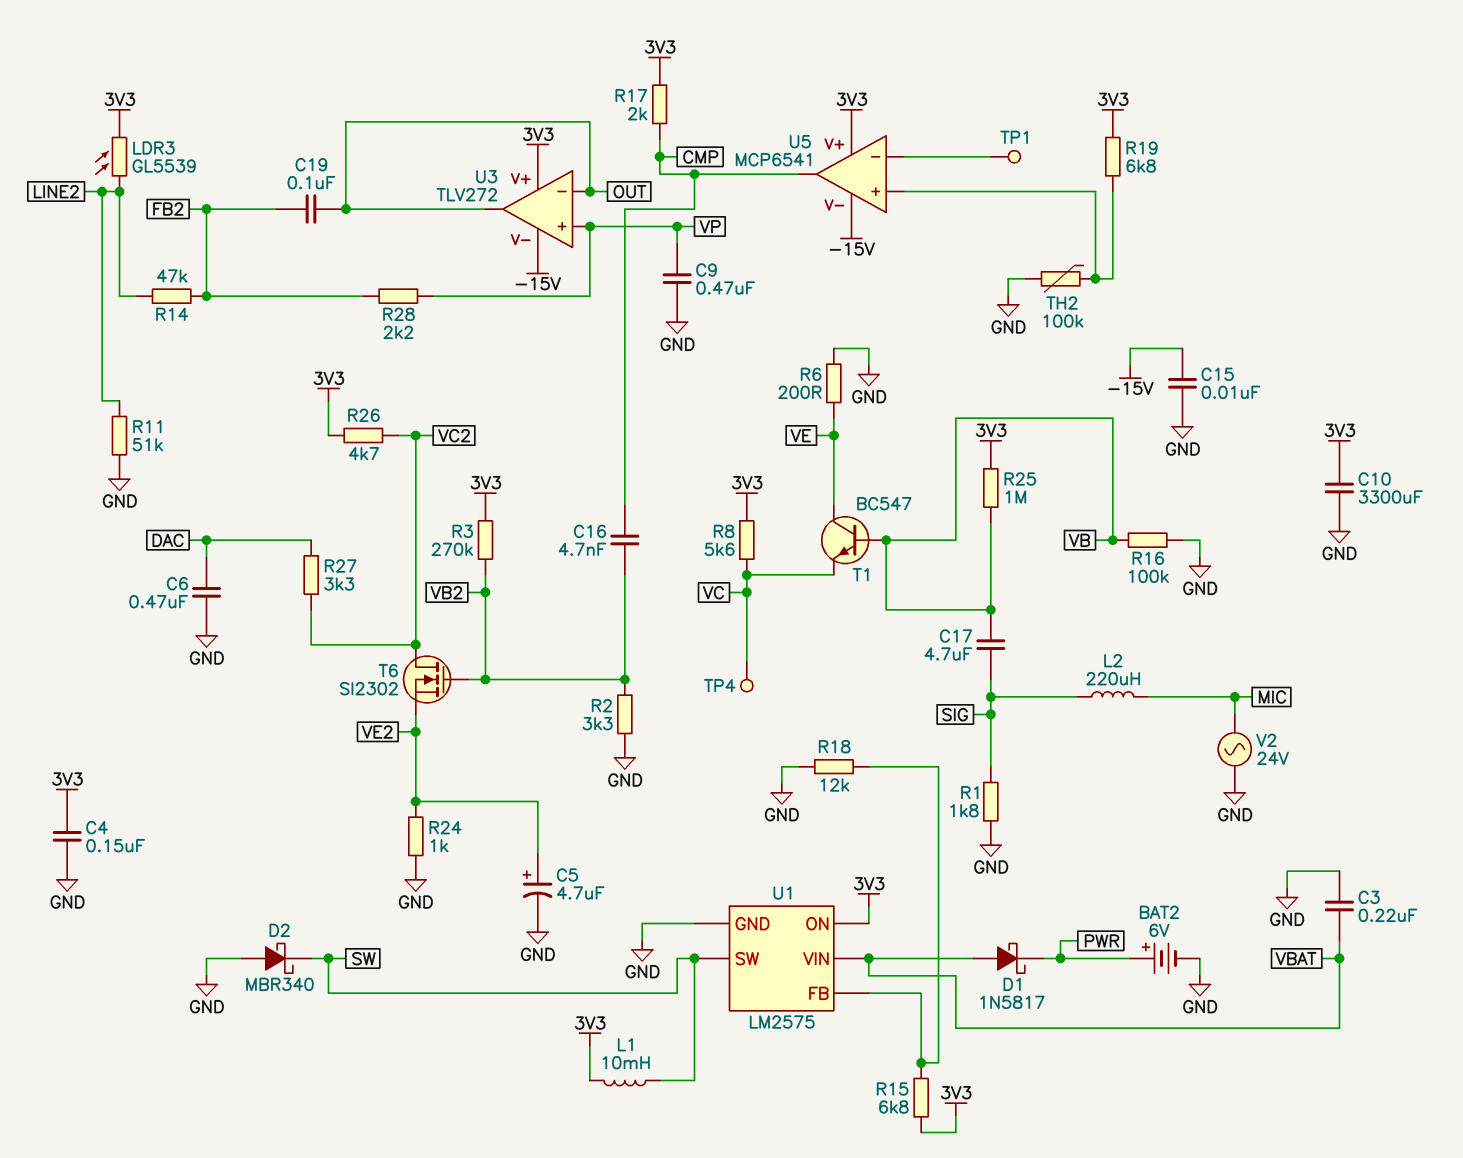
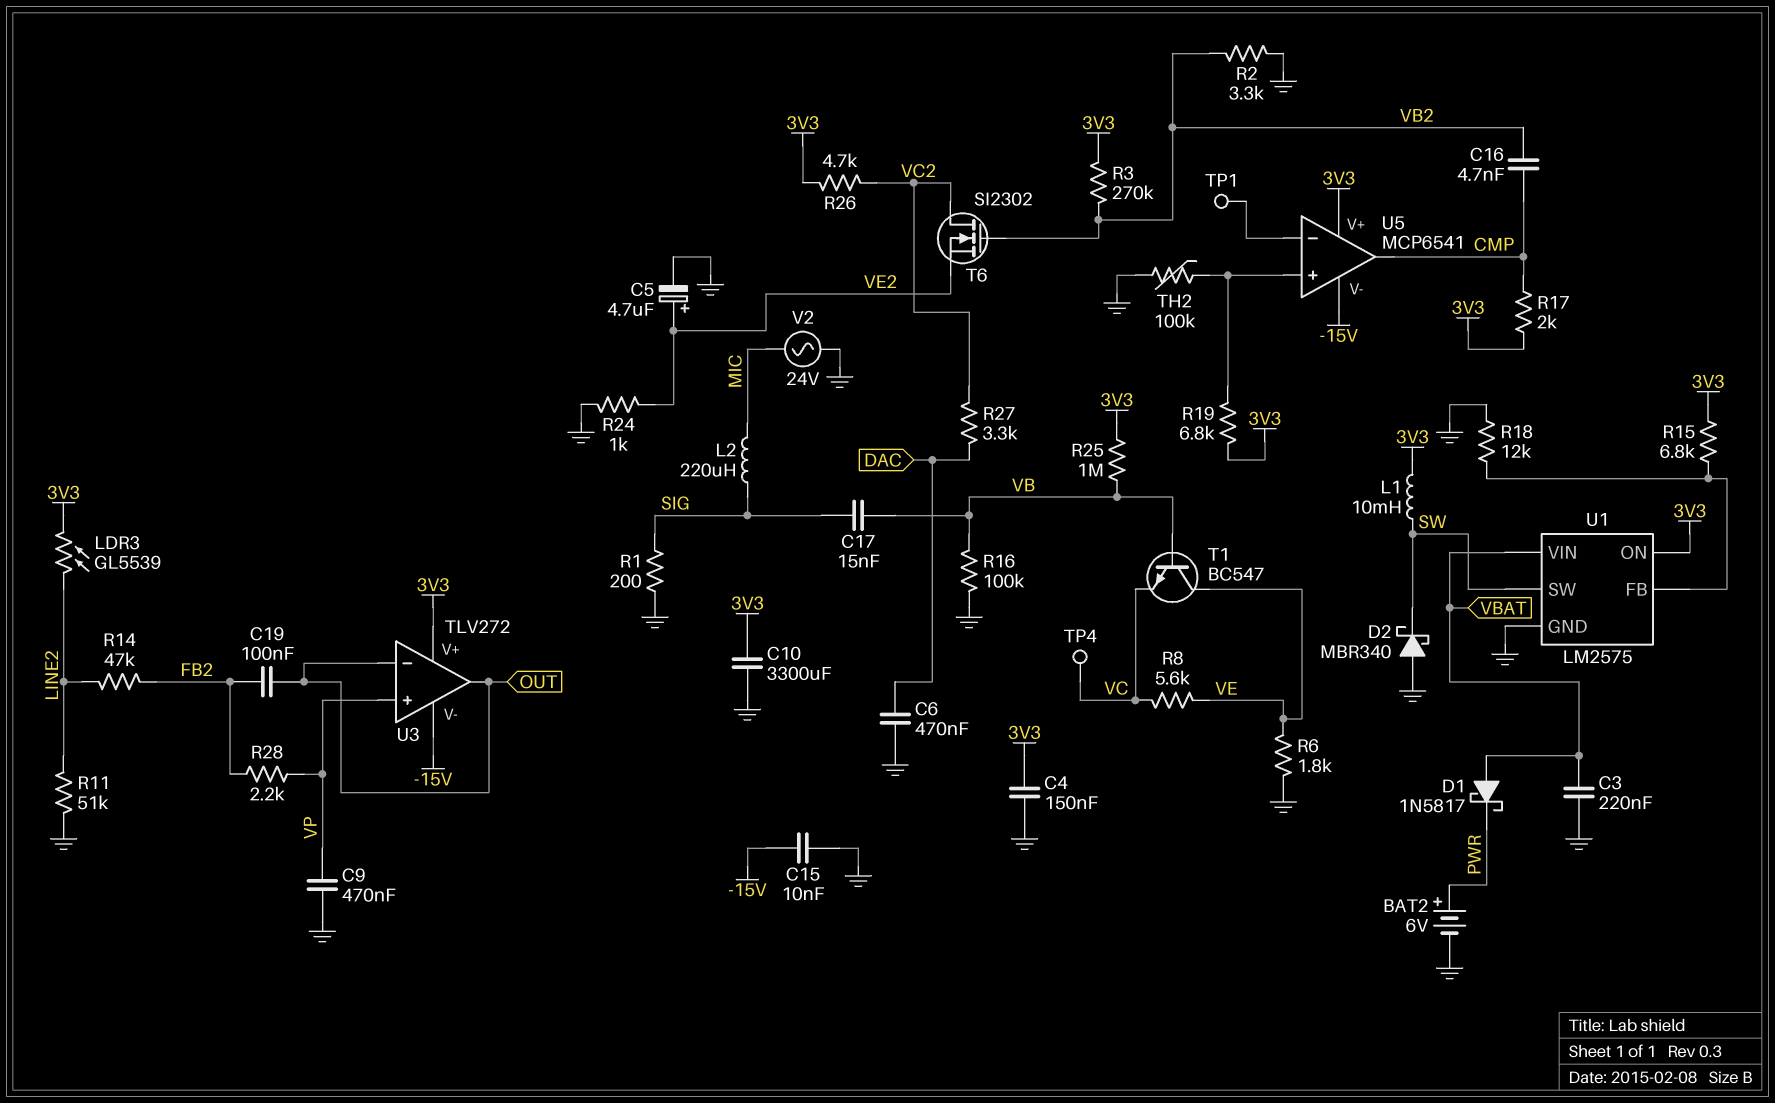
C17: 4.7uF (SIG, VB) -> 15nF (SIG, VB)
R1: 1.8k (GND, SIG) -> 200 (GND, SIG)
R6: 200 (GND, VE) -> 1.8k (GND, VE)
R8: 5.6k (3V3, VC) -> 5.6k (VC, VE)

